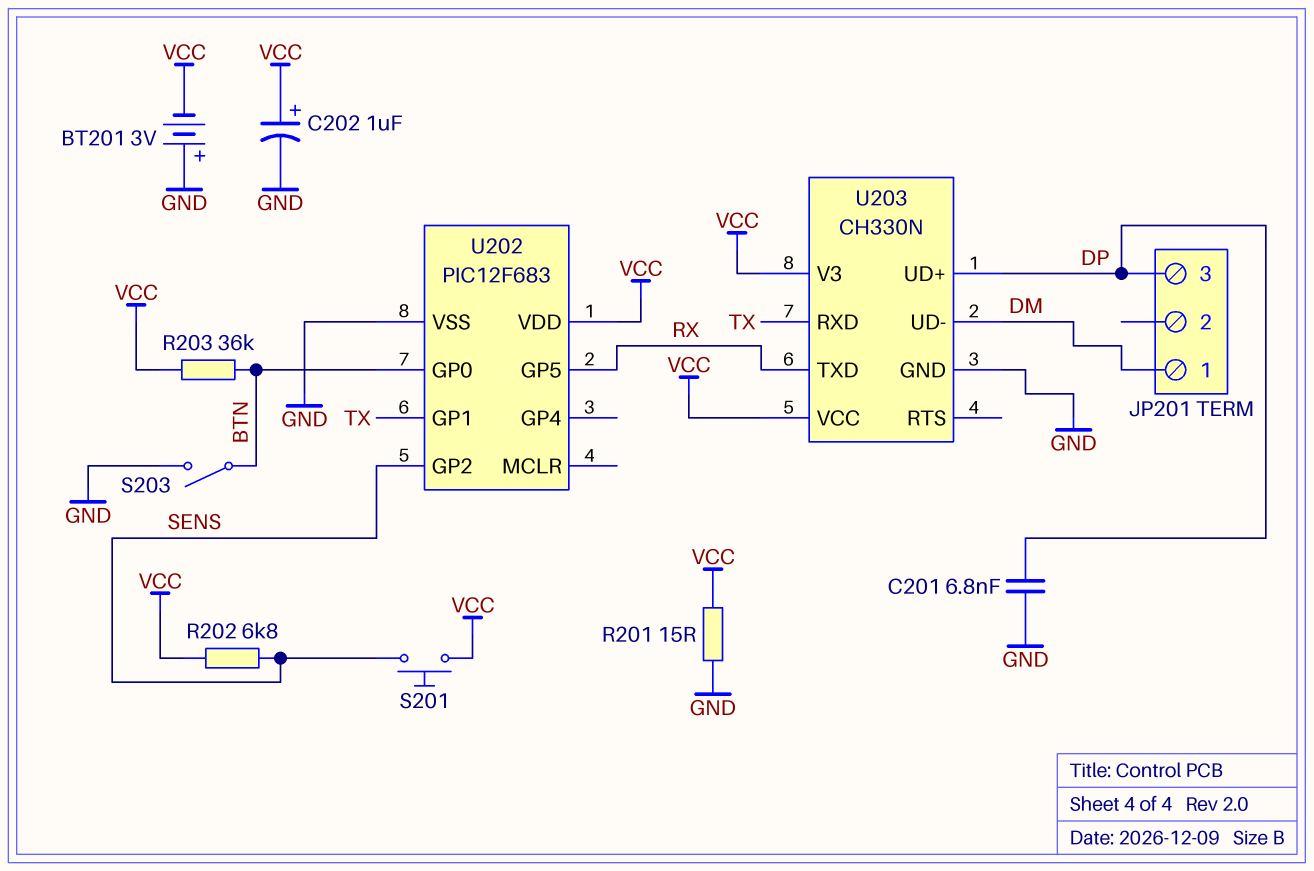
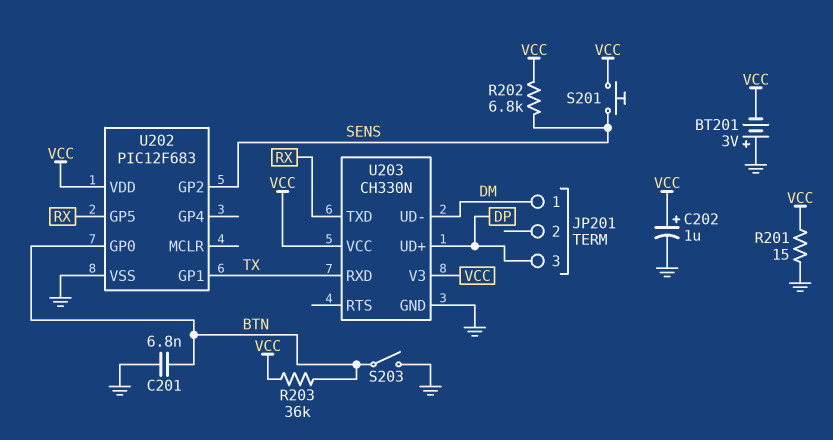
C201: 6.8nF (DP, GND) -> 6.8nF (BTN, GND)

